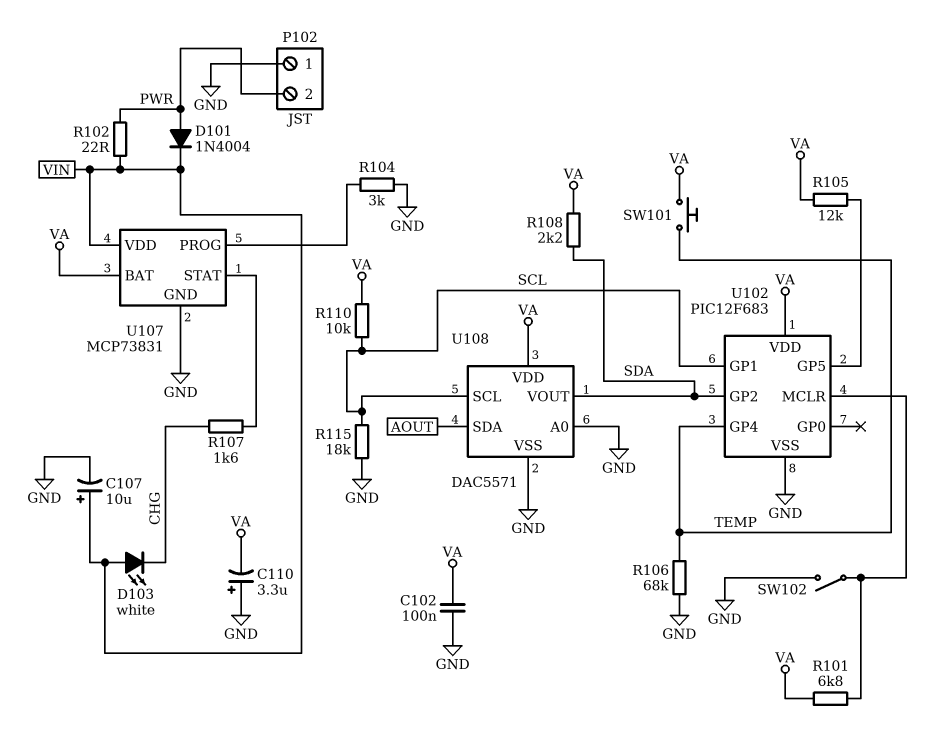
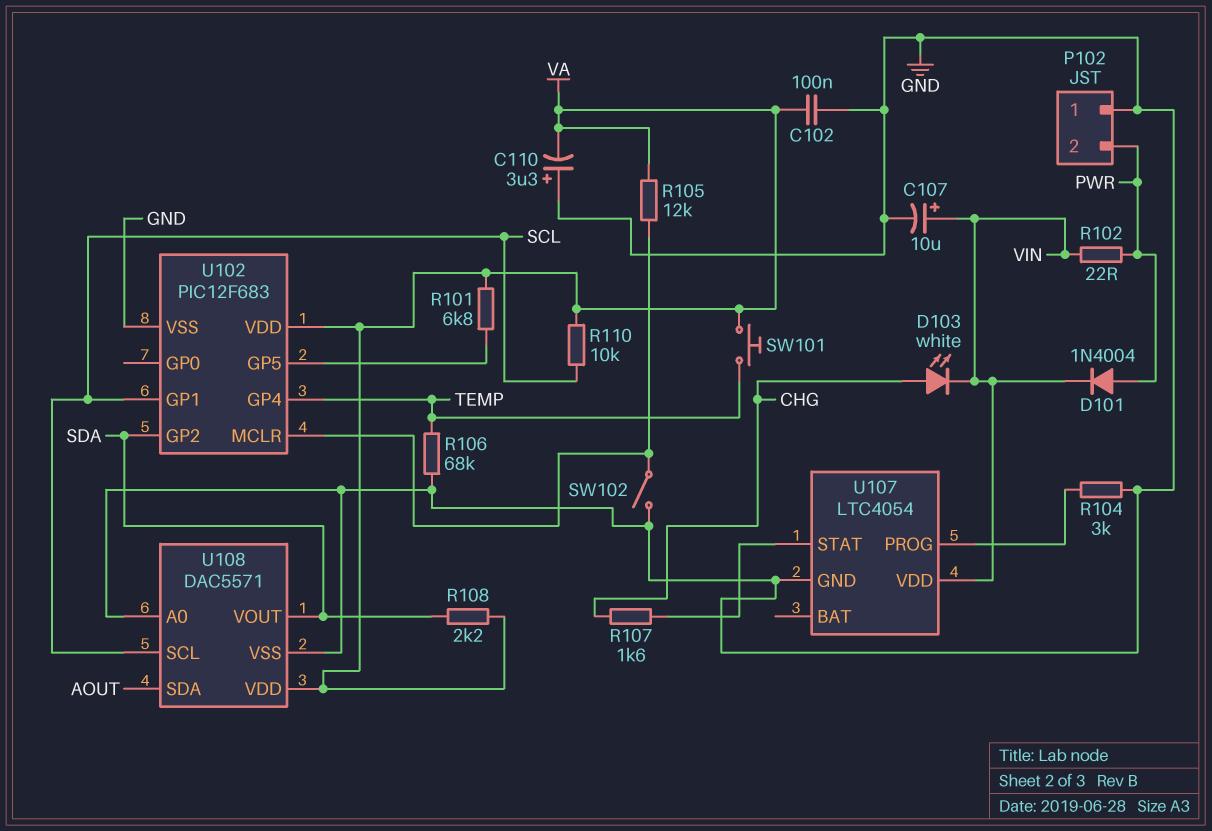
D103: LED white (A VIN, K CHG) -> LED white (A CHG, K VIN)
R101: 6.8k (U102/MCLR, VA) -> 6.8k (U102/GP5, VA)
R105: 12k (U102/GP5, VA) -> 12k (U102/MCLR, VA)
R115: 18k (GND, SCL) -> none
U107: MCP73831 -> LTC4054
U107 pin BAT: VA -> none

